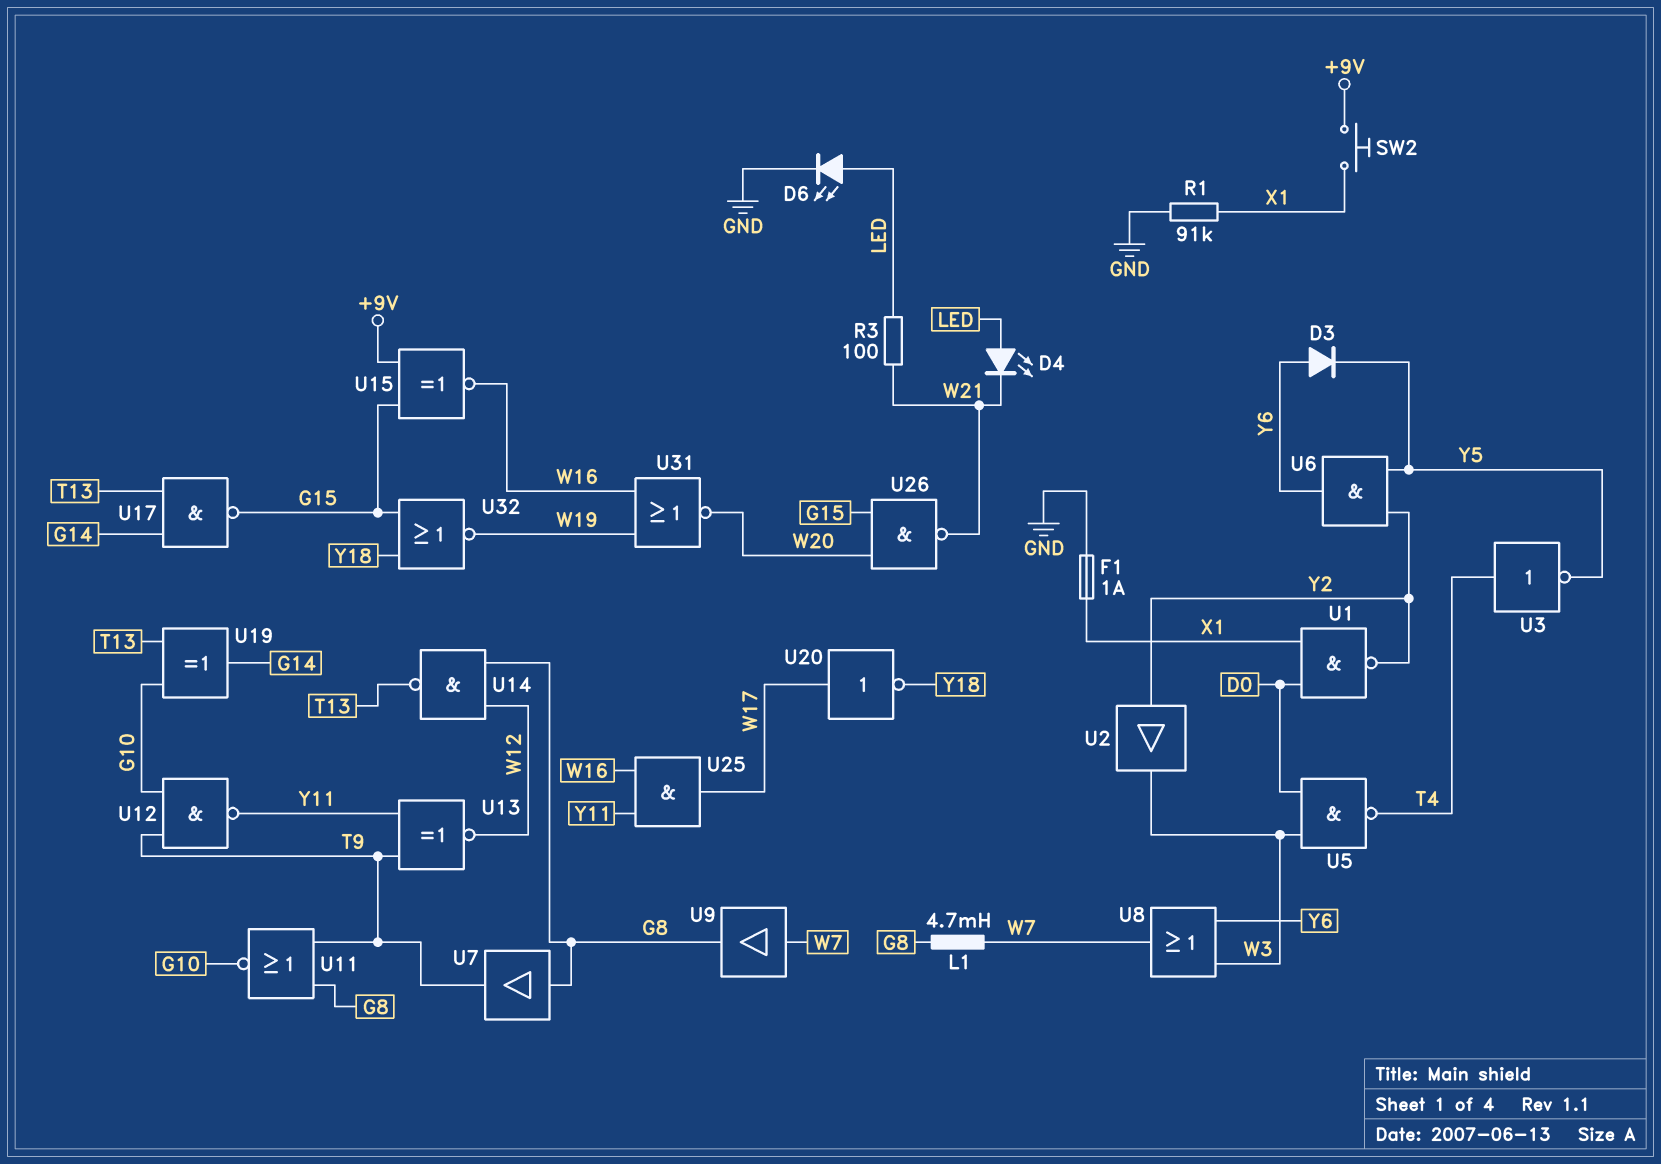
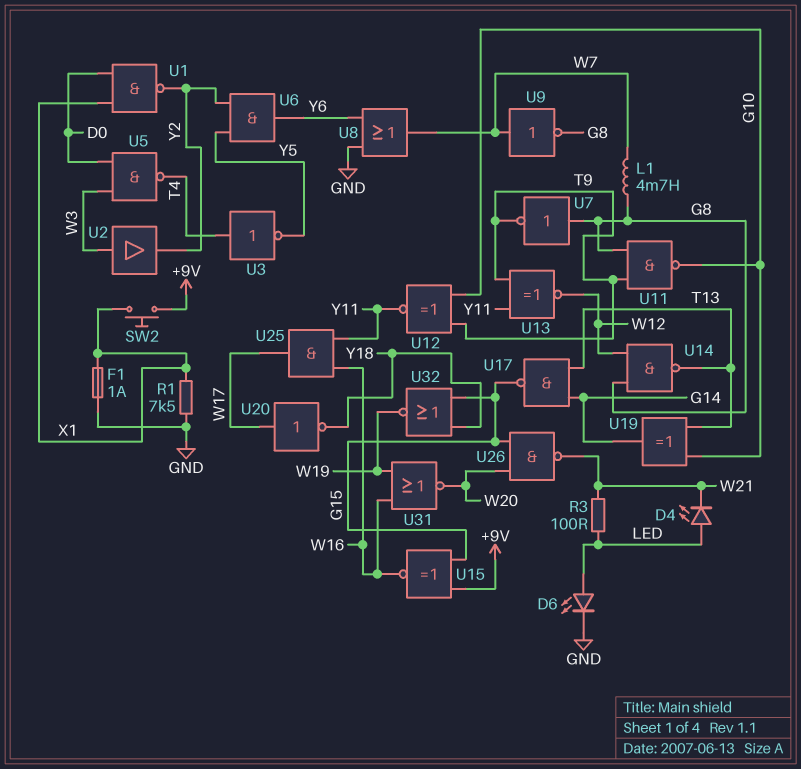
D3: diode (A Y6, K Y5) -> none
R1: 91k (GND, X1) -> 7.5k (GND, X1)
U2: buffer (in Y2, out W3) -> buffer (in W3, out Y2)
U7: buffer (in G8, out T9) -> NOT (in G8, out T9)
U8: OR (in W3, in Y6, out W7) -> OR (in GND, in Y6, out W7)
U9: buffer (in W7, out G8) -> NOT (in W7, out G8)
U11: NOR (in G8, in T9, out G10) -> NAND (in G8, in T9, out G10)
U12: NAND (in G10, in T9, out Y11) -> XNOR (in G10, in T9, out Y11)

